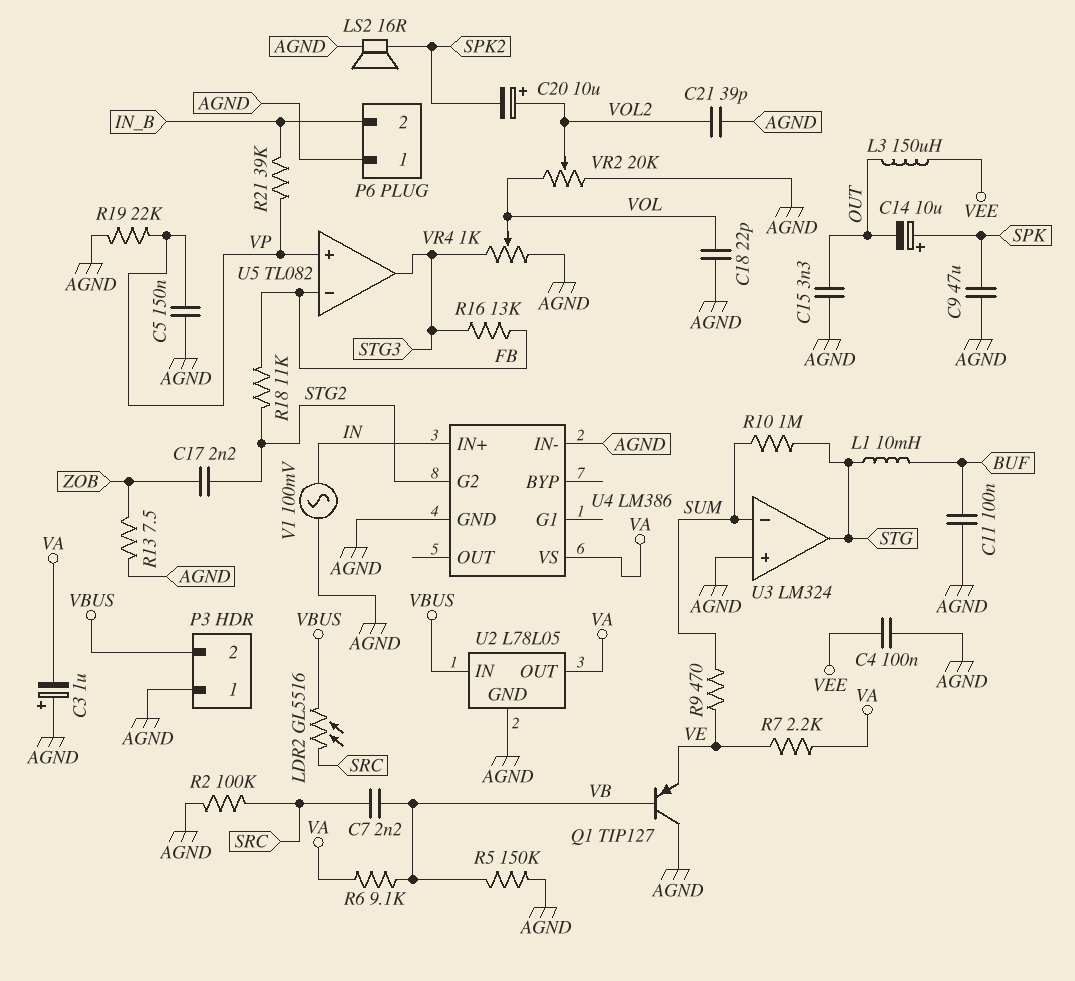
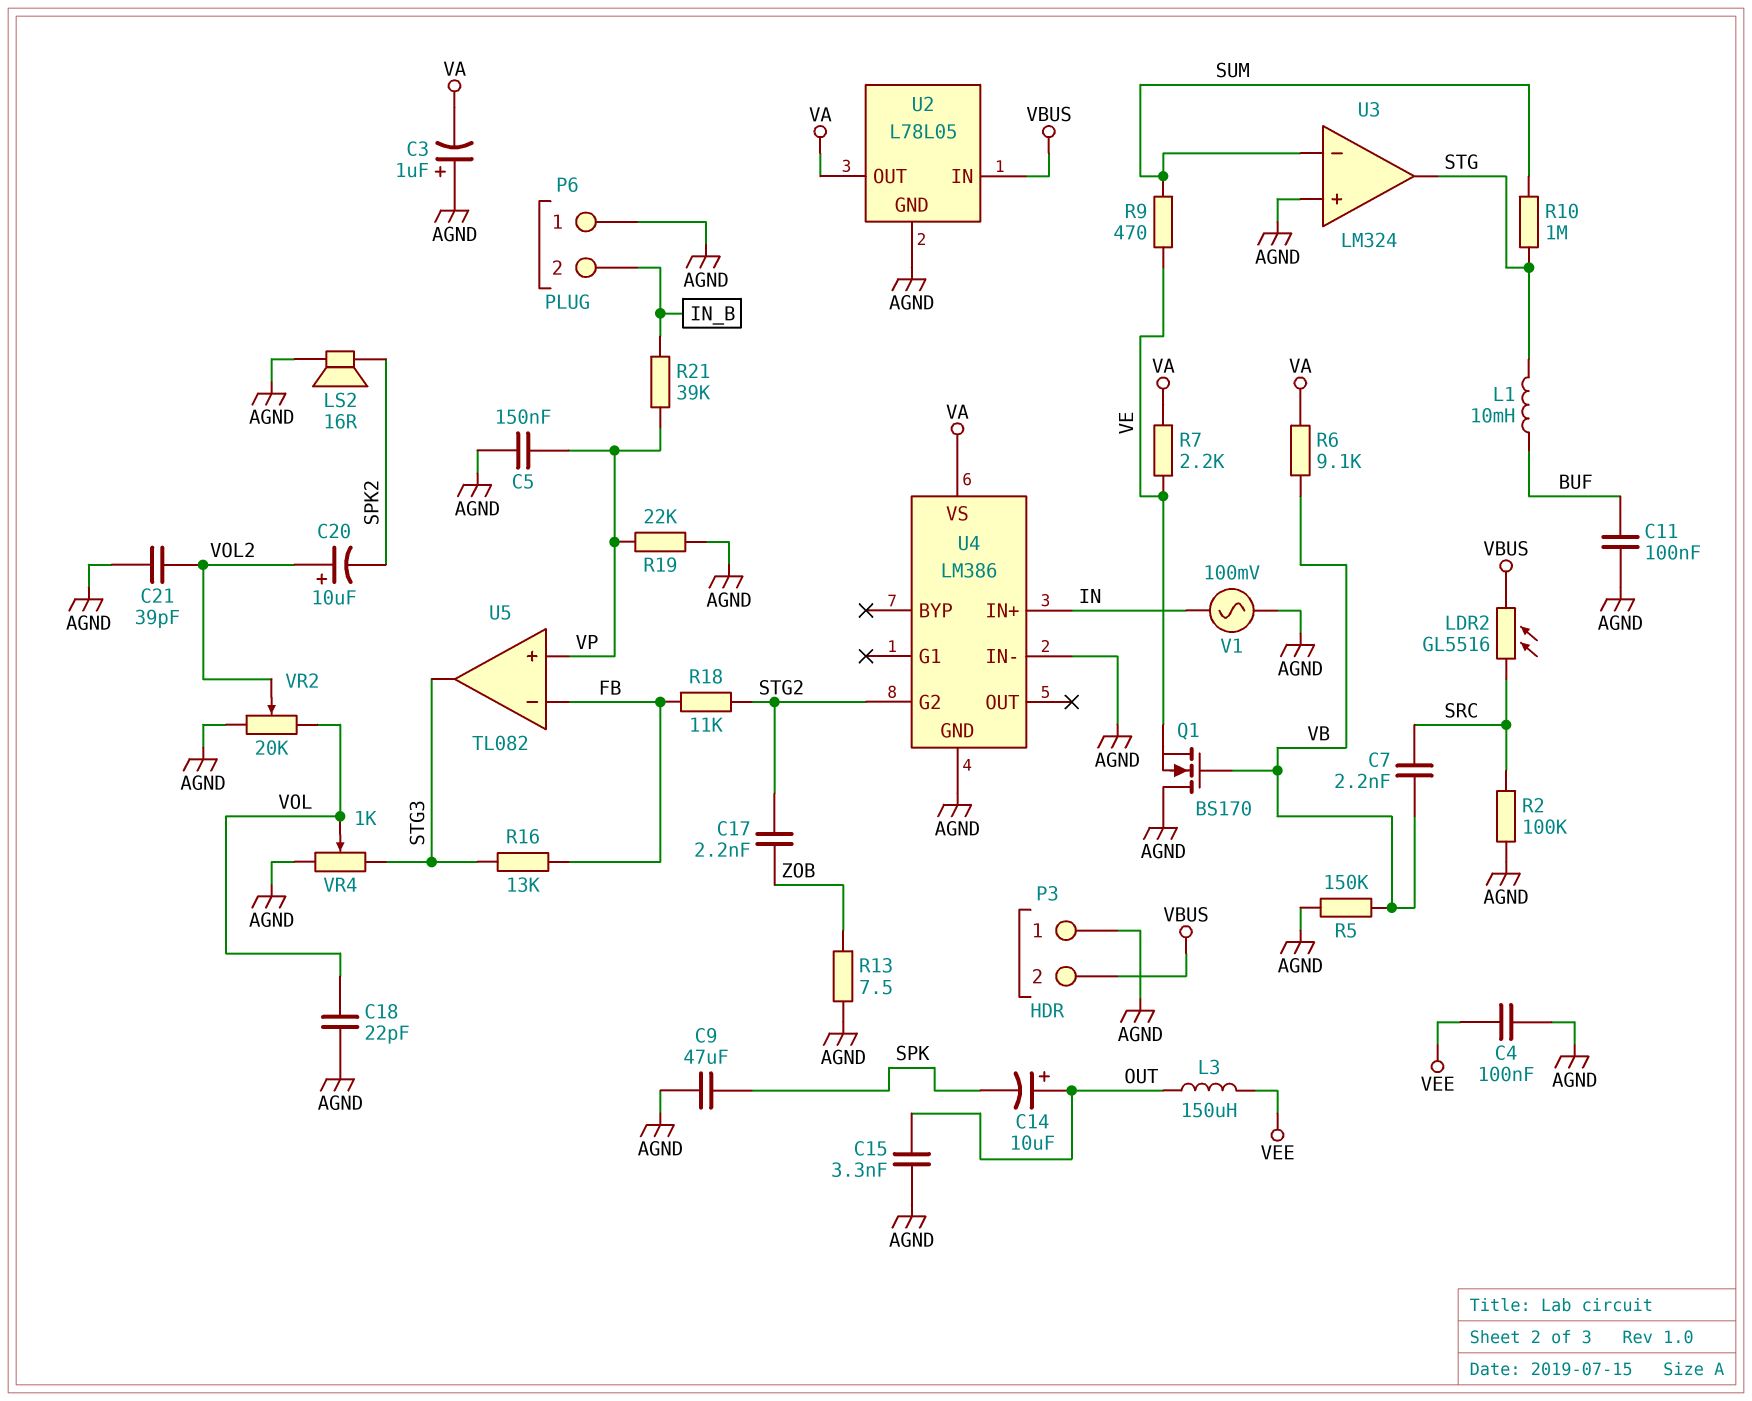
C14: 10uF (plus SPK, minus OUT) -> 10uF (plus OUT, minus SPK)
Q1: PNP TIP127 (B VB, C AGND, E VE) -> NMOS BS170 (G VB, D AGND, S VE)

